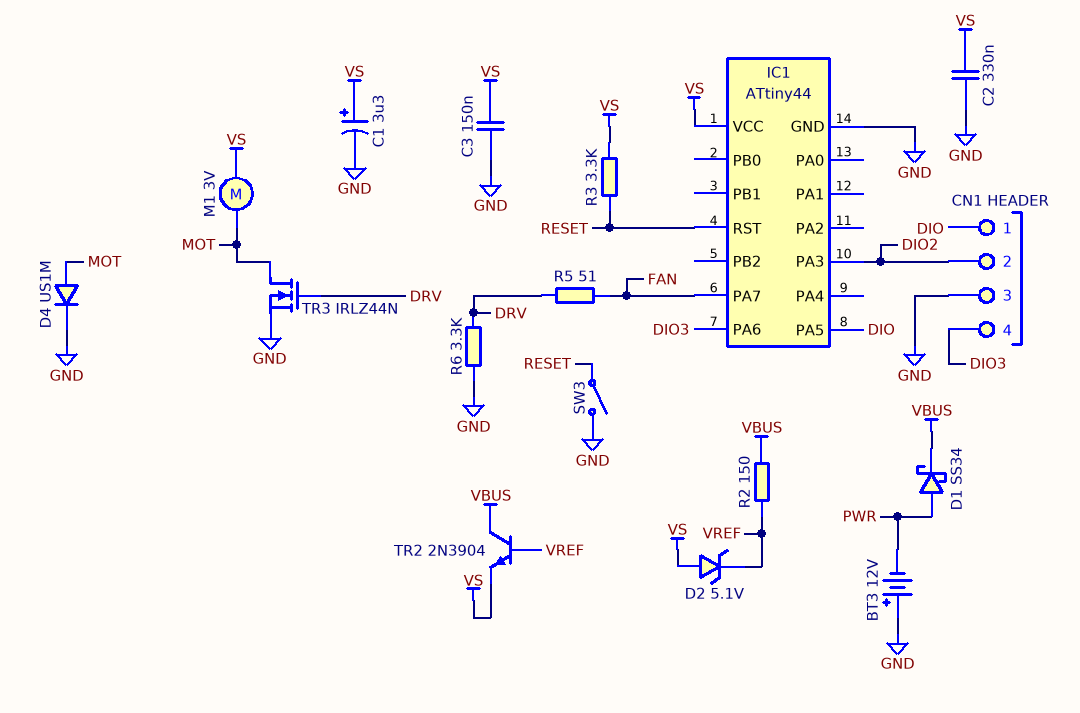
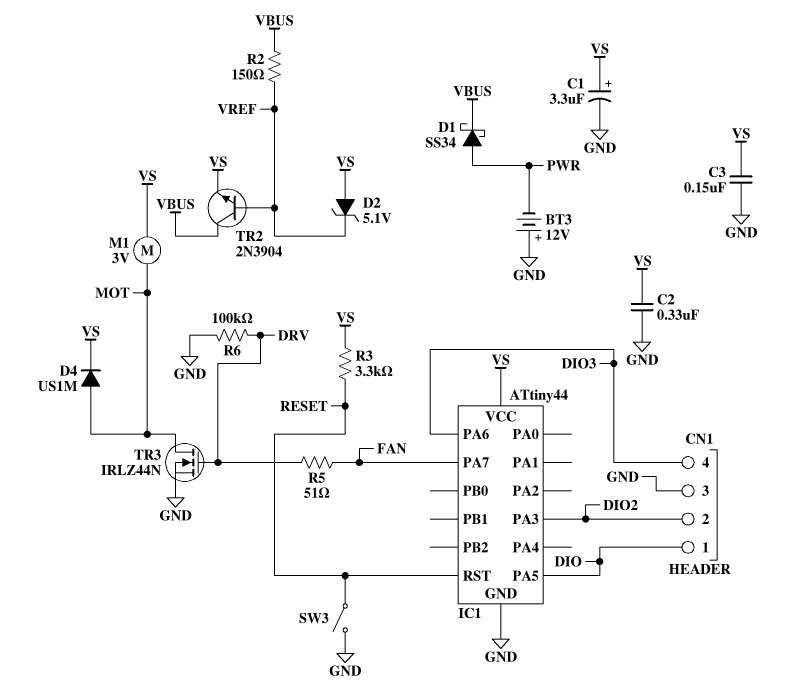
D4: diode US1M (A MOT, K GND) -> diode US1M (A MOT, K VS)
R6: 3.3k (DRV, GND) -> 100k (DRV, GND)

